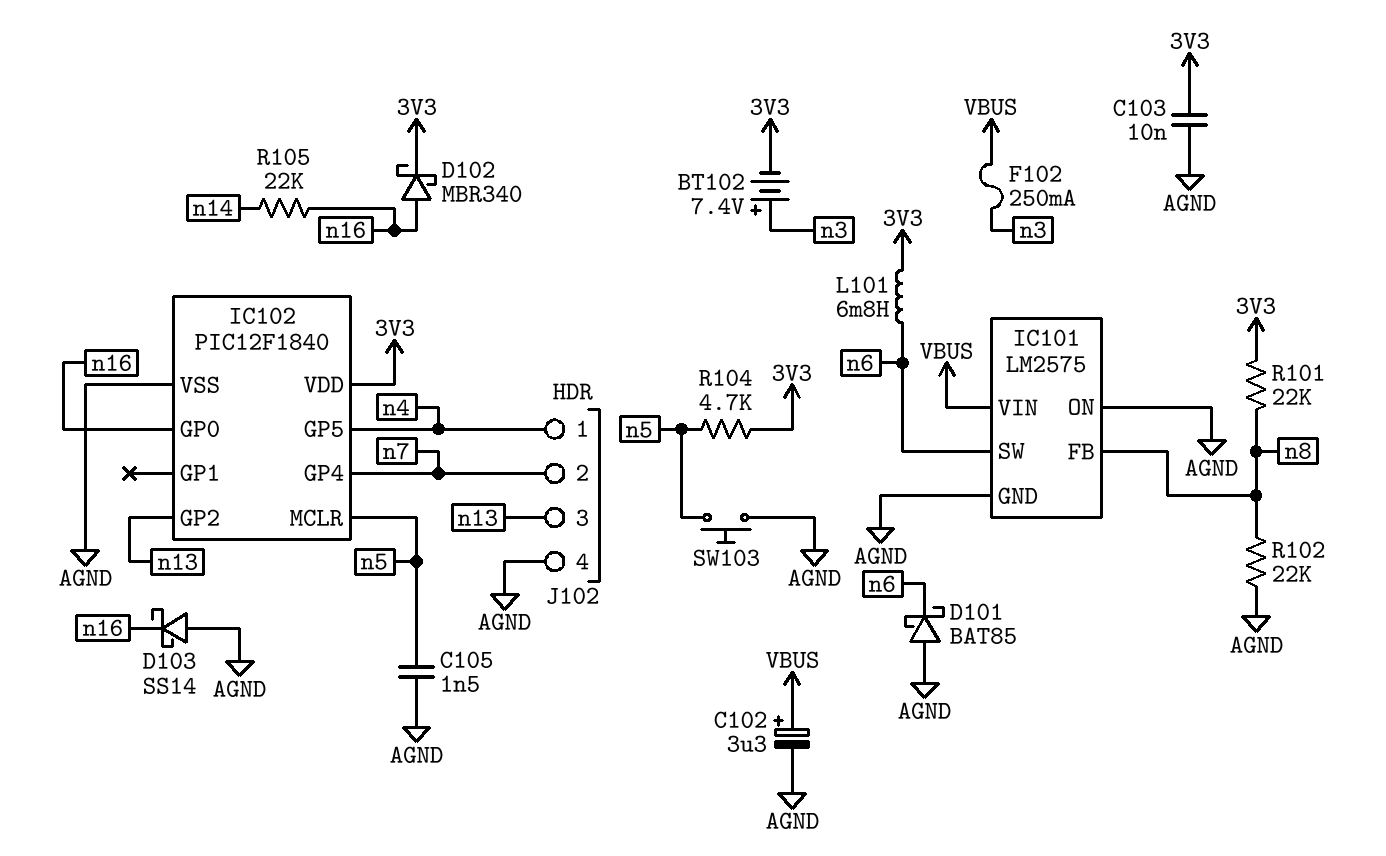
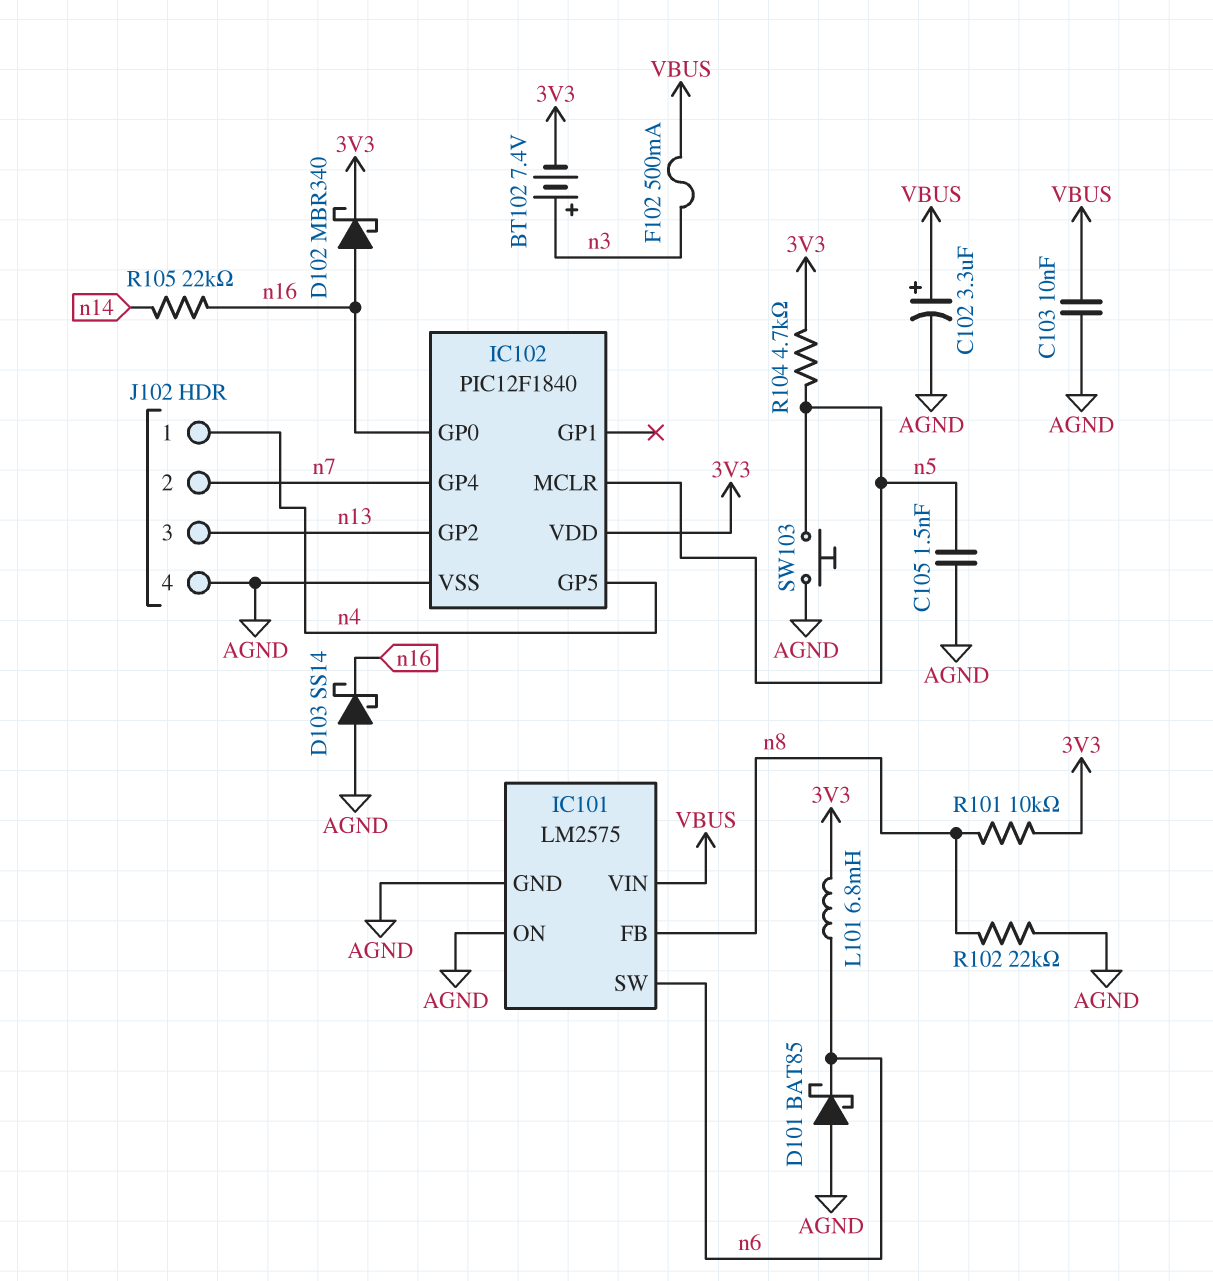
C103: 10nF (3V3, AGND) -> 10nF (AGND, VBUS)
F102: 250mA (VBUS, n3) -> 500mA (VBUS, n3)
R101: 22k (3V3, n8) -> 10k (3V3, n8)

